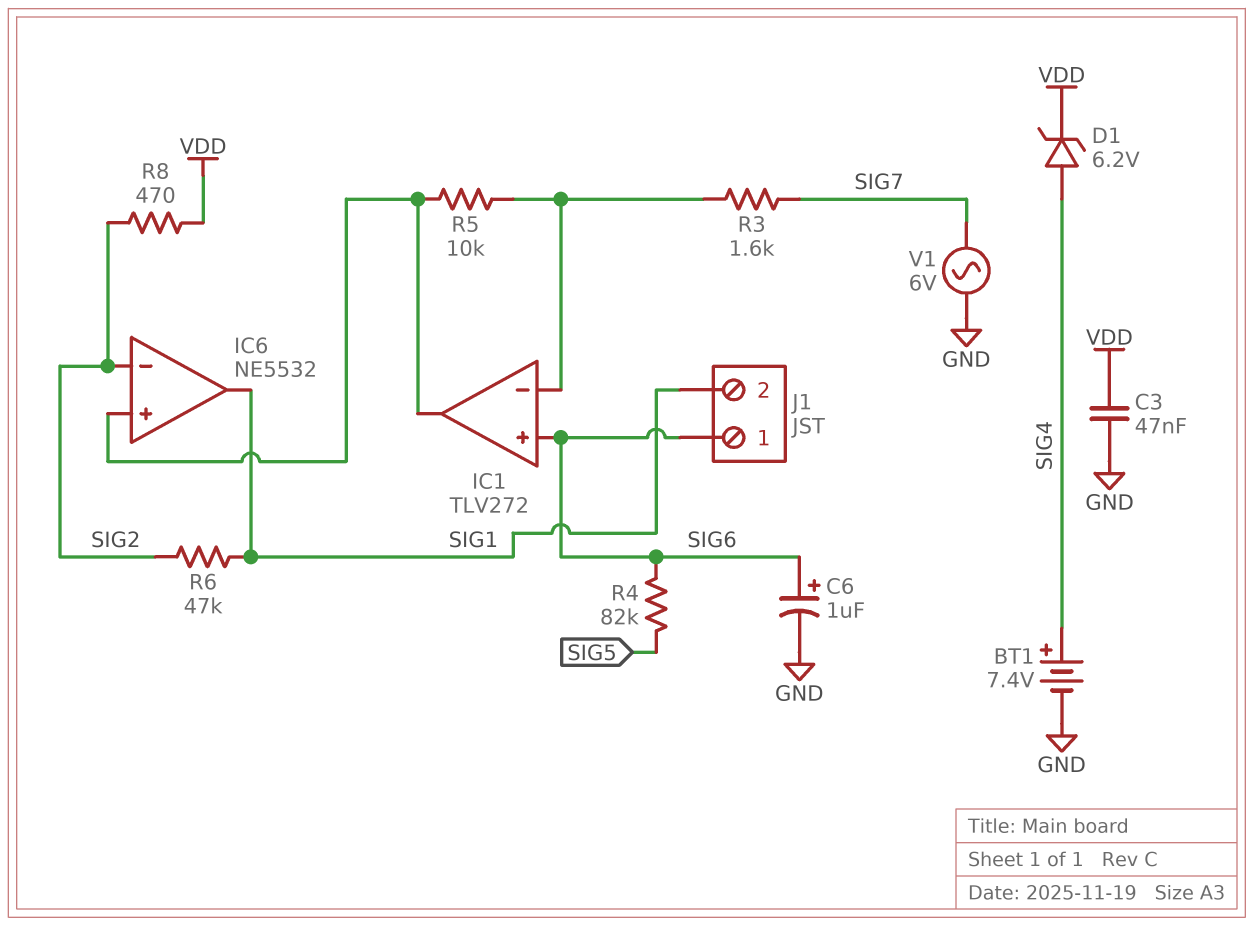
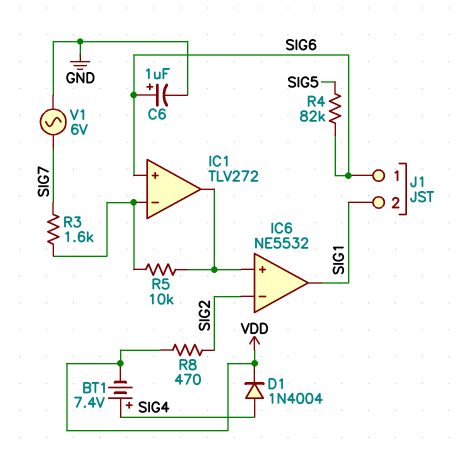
BT1: 7.4V (plus SIG4, minus GND) -> 7.4V (plus SIG4, minus VDD)
C3: 47nF (GND, VDD) -> none
D1: zener 6.2V (A SIG4, K VDD) -> diode 1N4004 (A SIG4, K VDD)
R6: 47k (SIG1, SIG2) -> none

